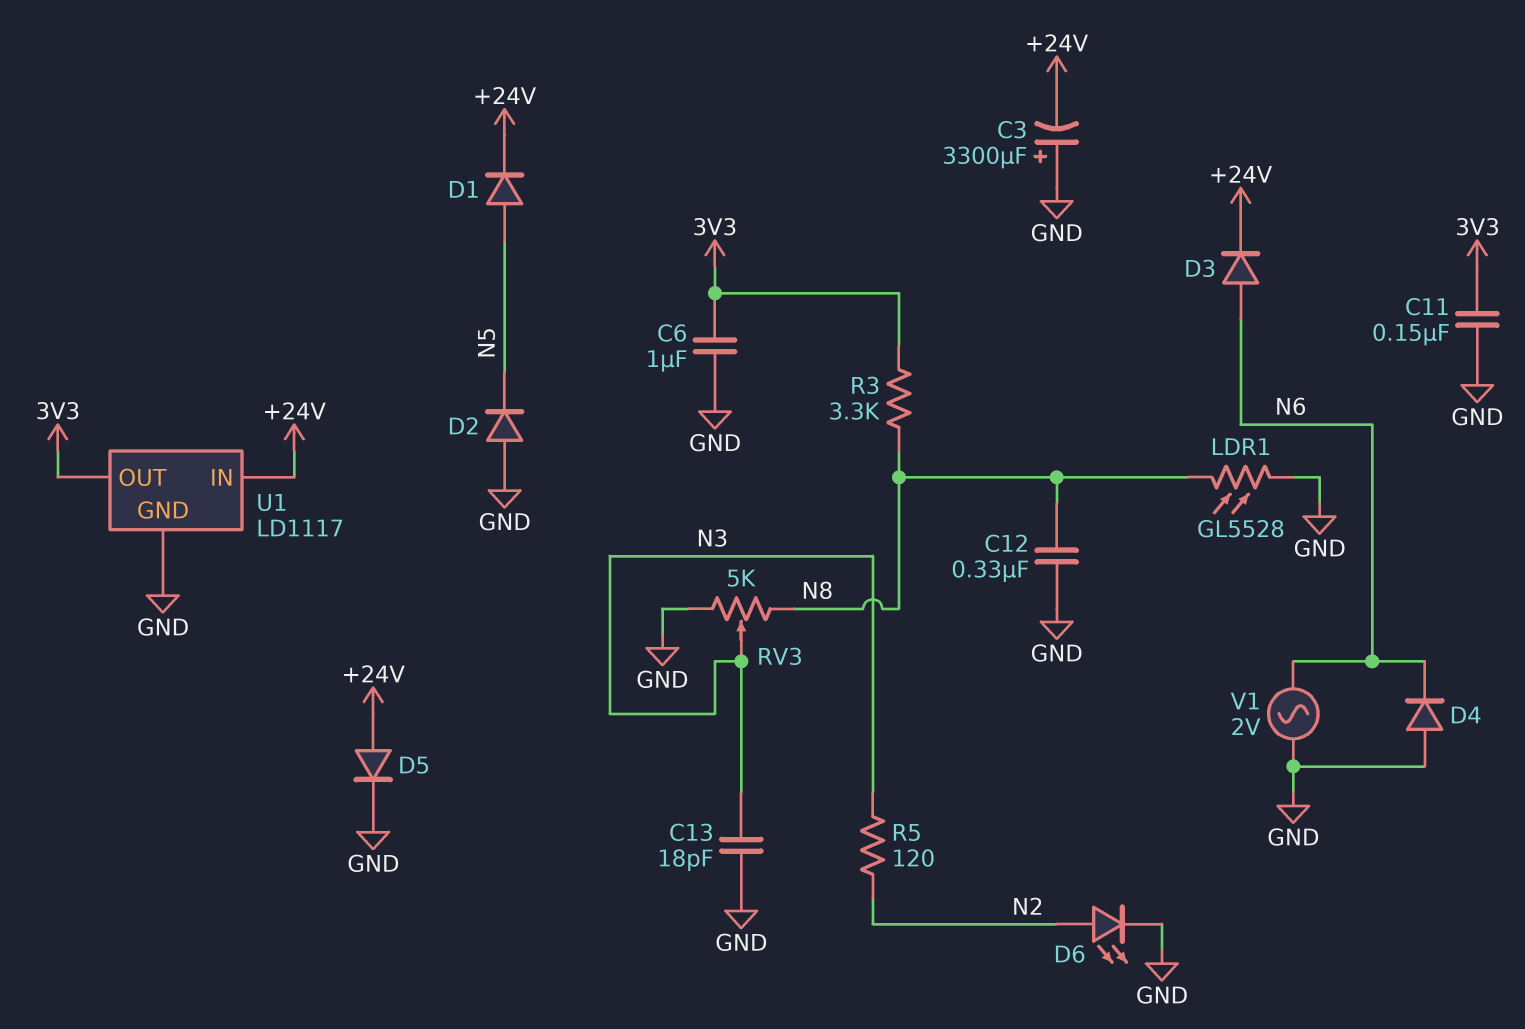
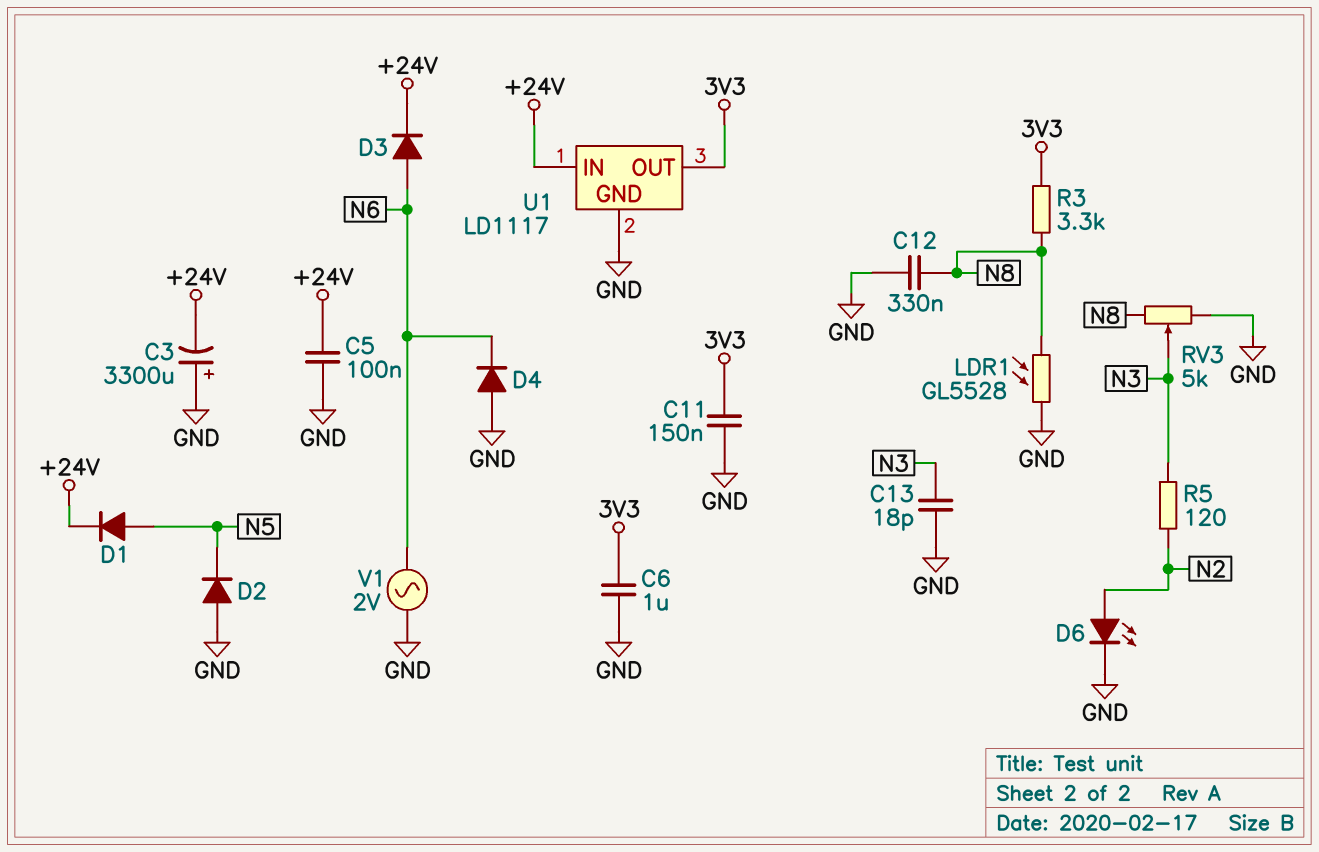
C5: none -> 100nF (+24V, GND)
D5: diode (A +24V, K GND) -> none

